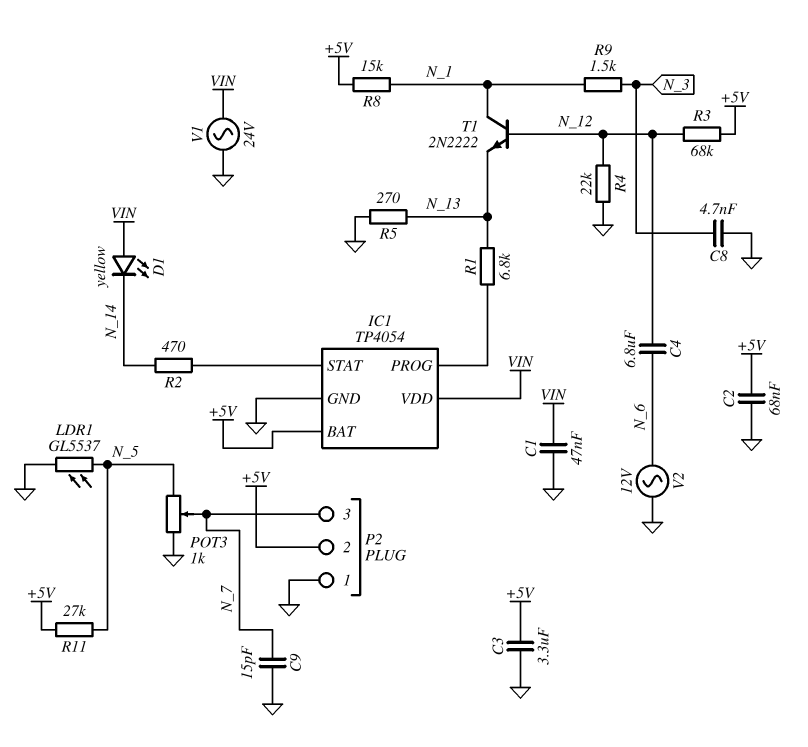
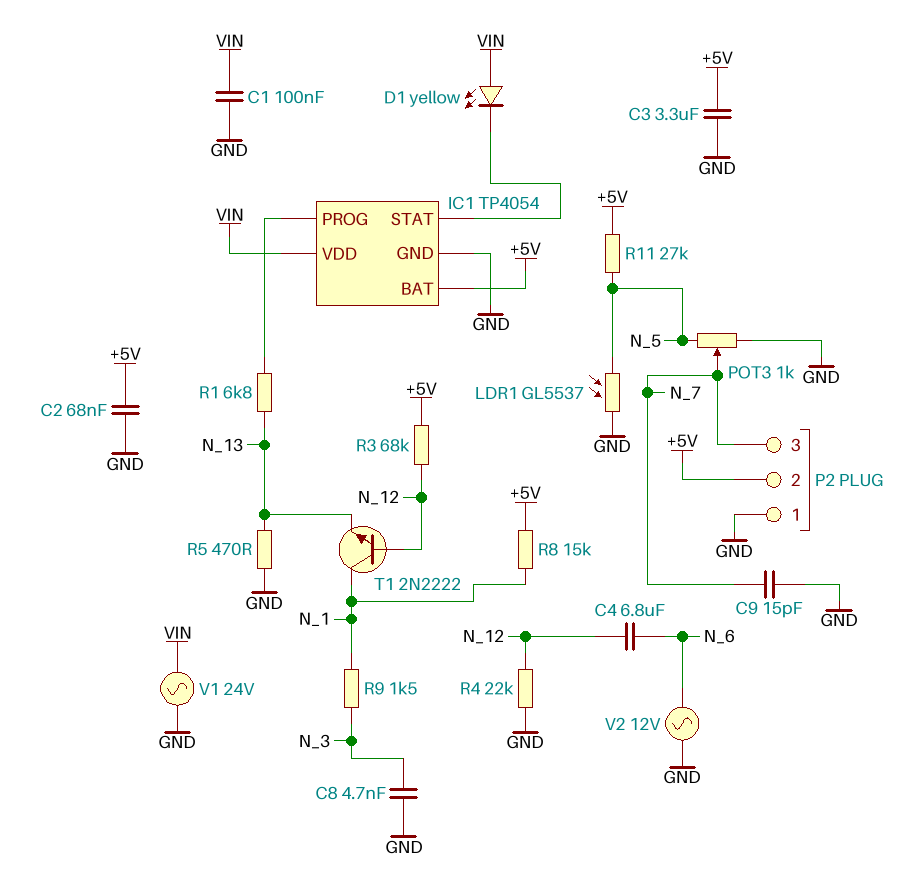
C1: 47nF (GND, VIN) -> 100nF (GND, VIN)
D1: LED yellow (A VIN, K N_14) -> LED yellow (A VIN, K IC1/STAT)
R2: 470 (IC1/STAT, N_14) -> none
R5: 270 (GND, N_13) -> 470 (GND, N_13)

